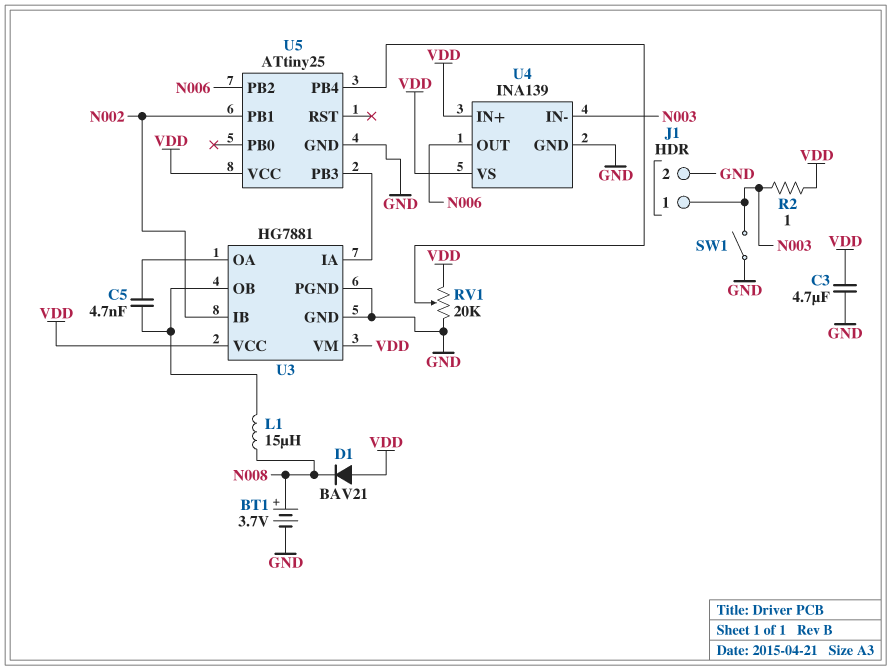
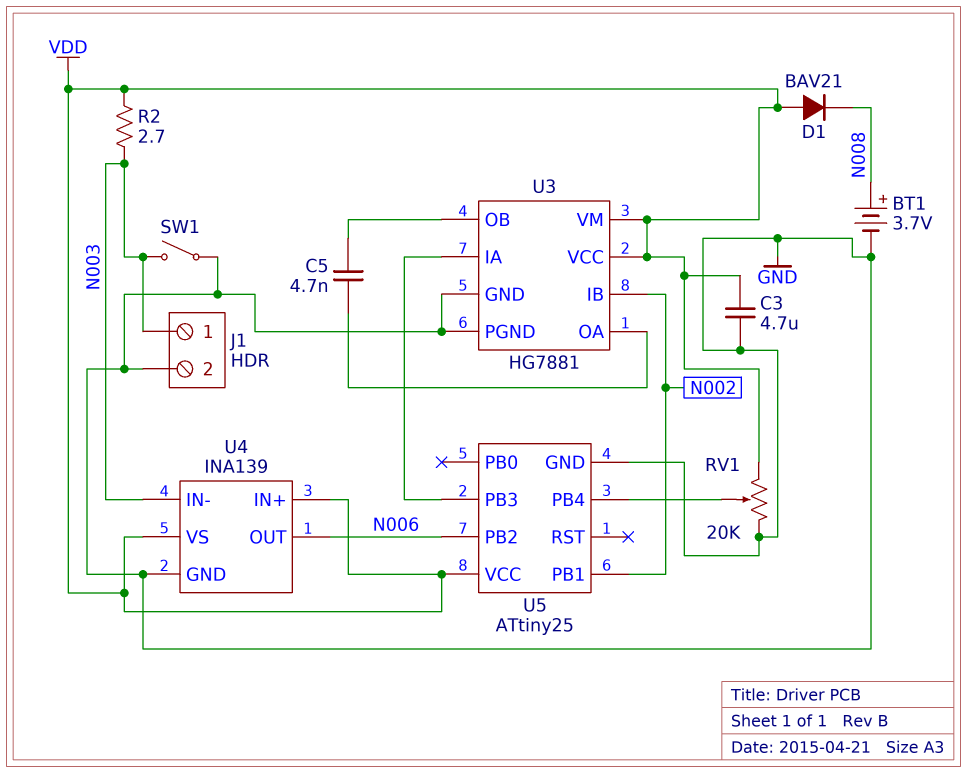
L1: 15uH (N008, U3/OB) -> none
R2: 1 (N003, VDD) -> 2.7 (N003, VDD)

